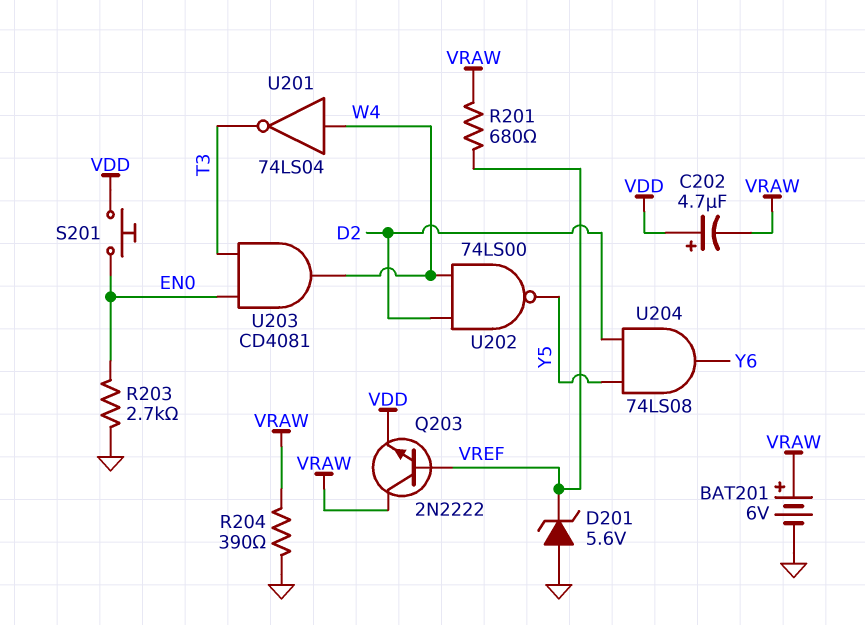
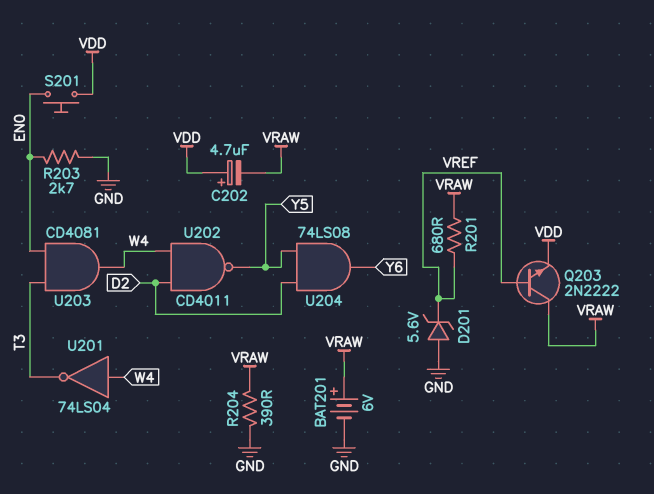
U202: NAND 74LS00 (in D2, in W4, out Y5) -> NAND CD4011 (in D2, in W4, out Y5)

